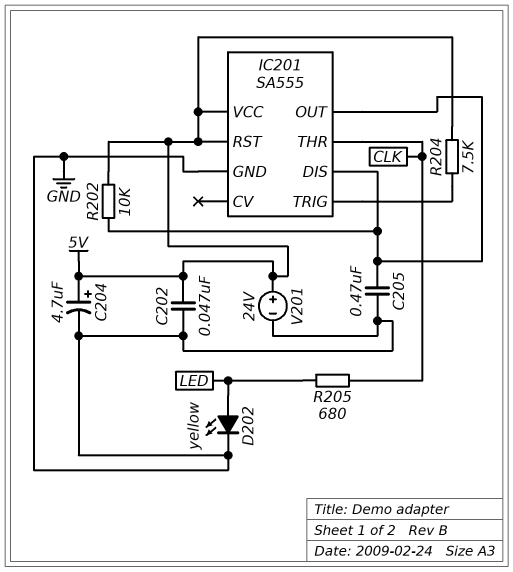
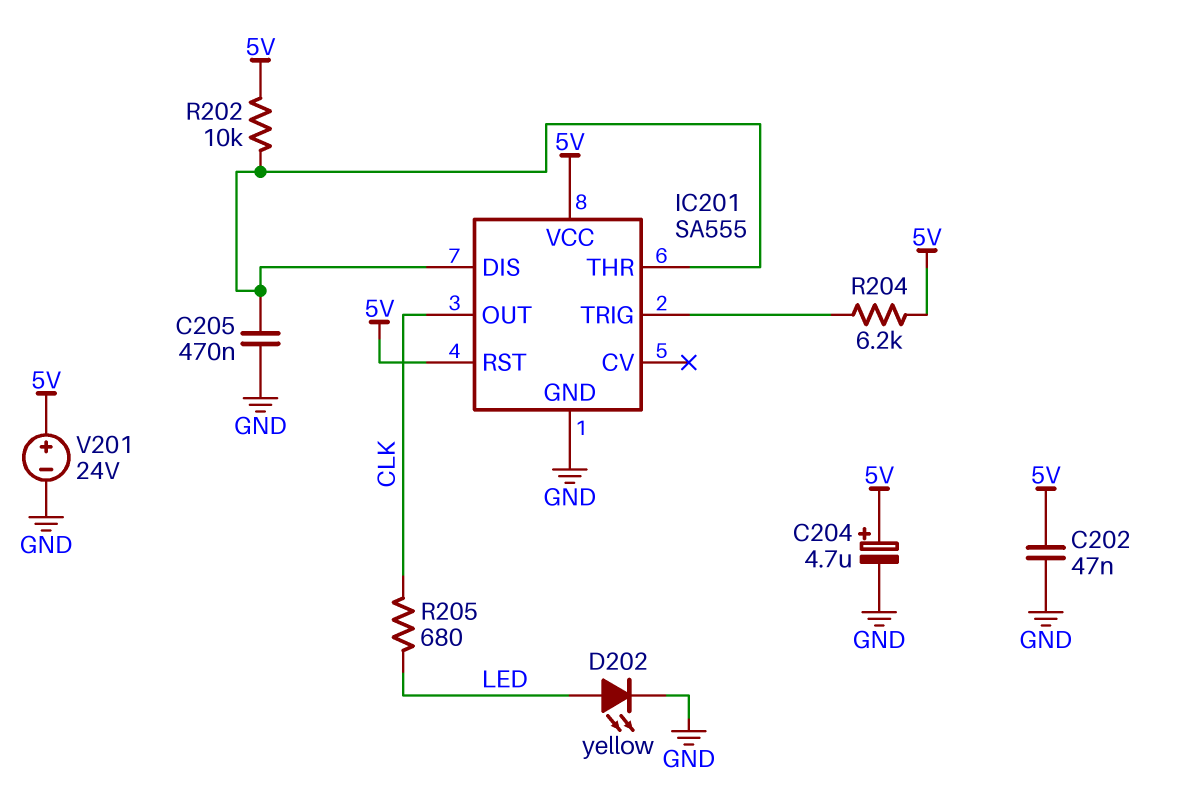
IC201 pin OUT: IC201/DIS -> CLK
IC201 pin THR: CLK -> IC201/DIS
R204: 7.5k (5V, IC201/TRIG) -> 6.2k (5V, IC201/TRIG)

